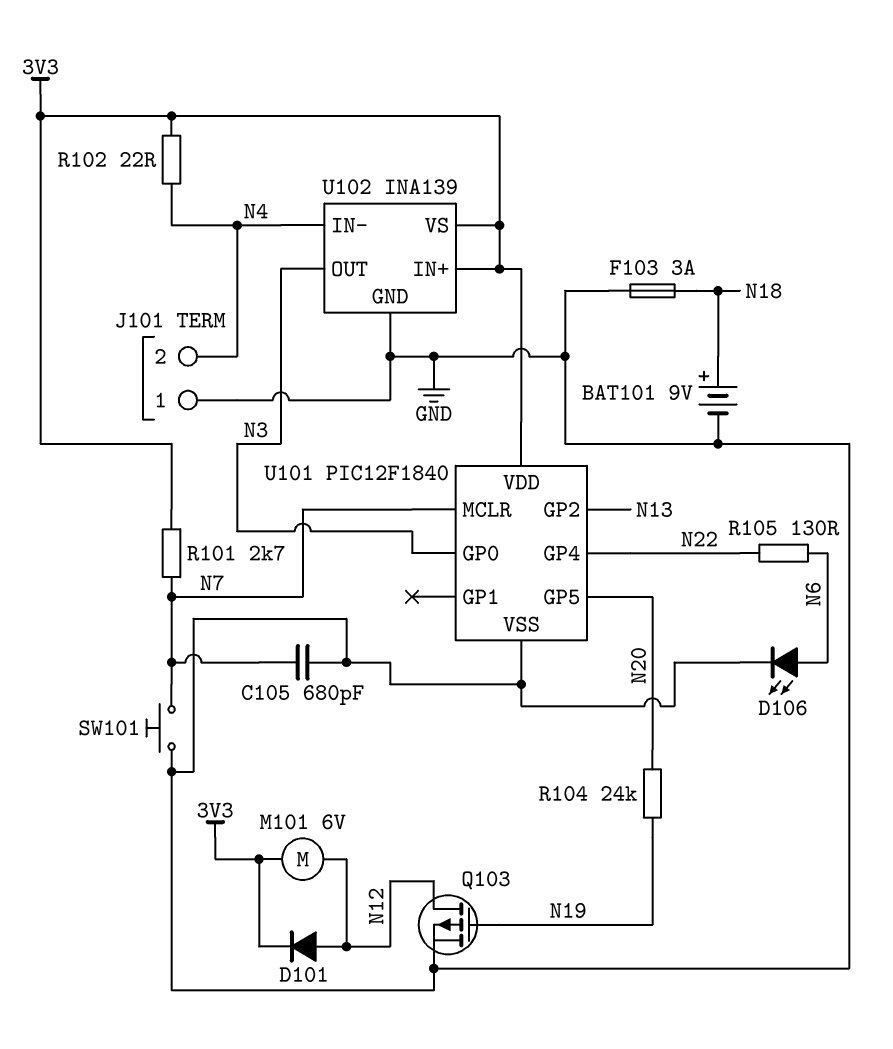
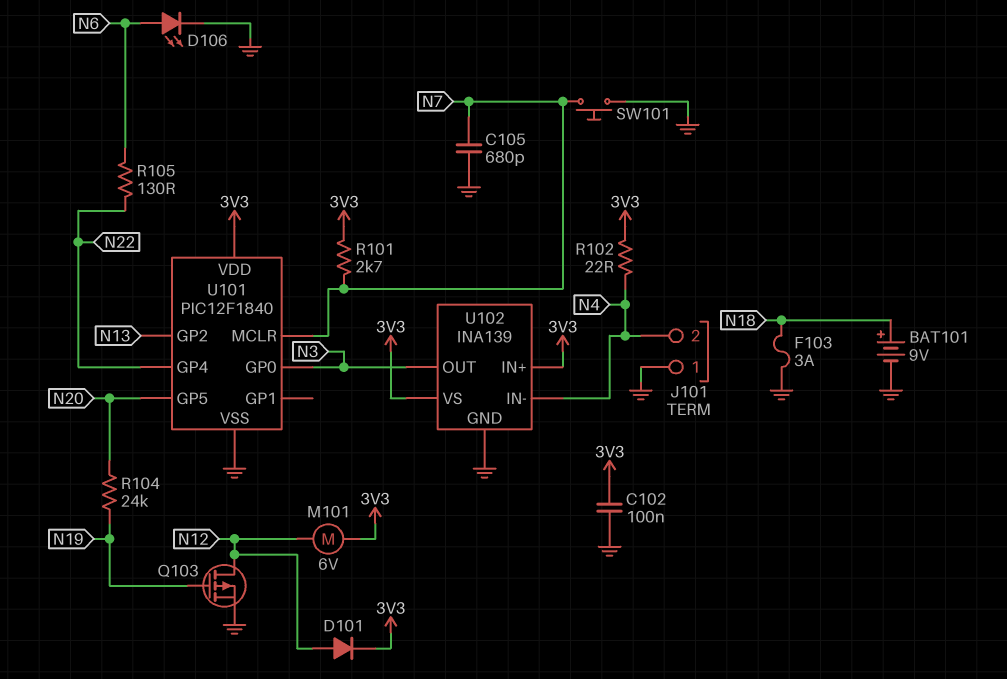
C102: none -> 100nF (3V3, GND)

